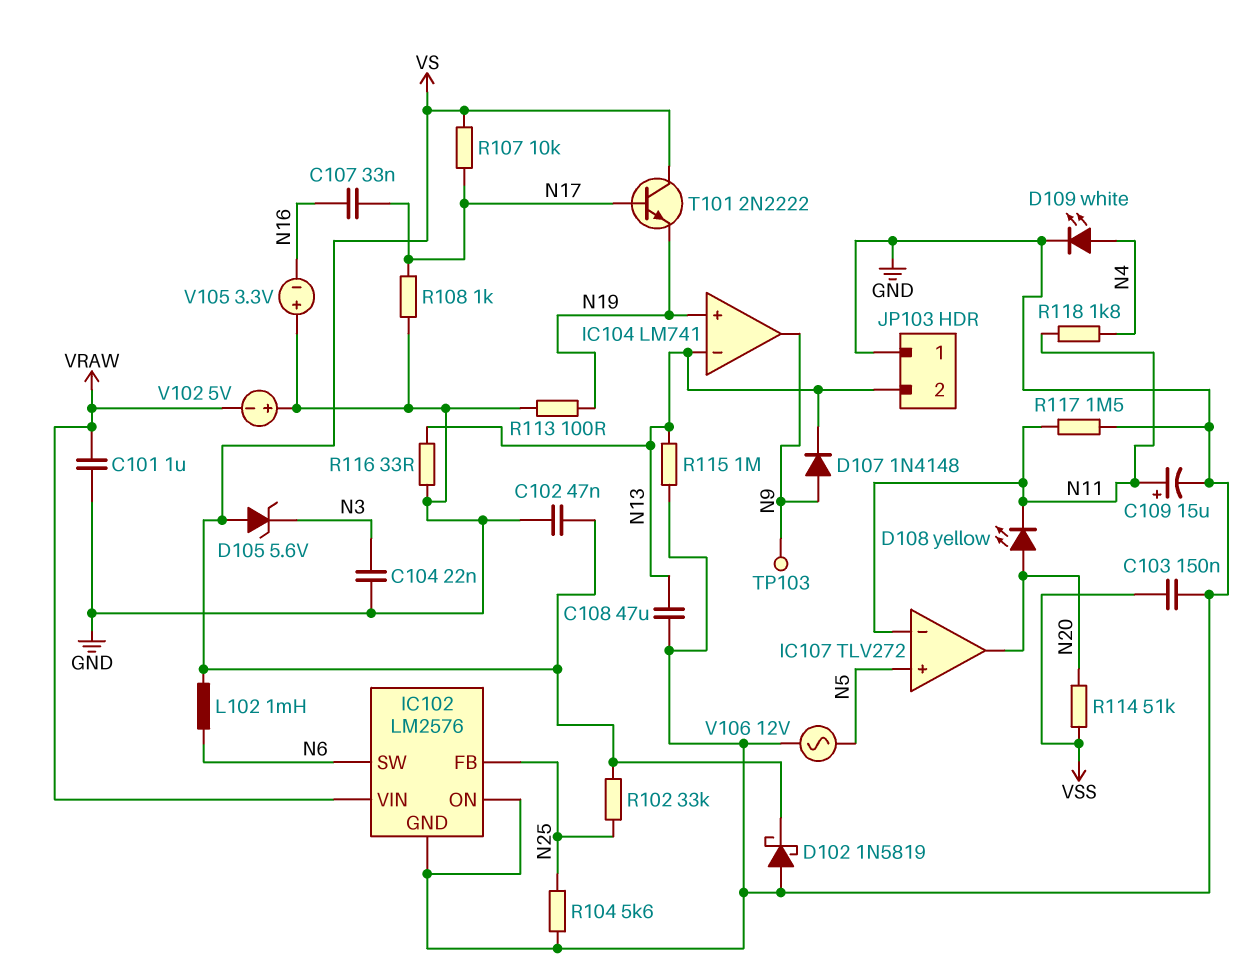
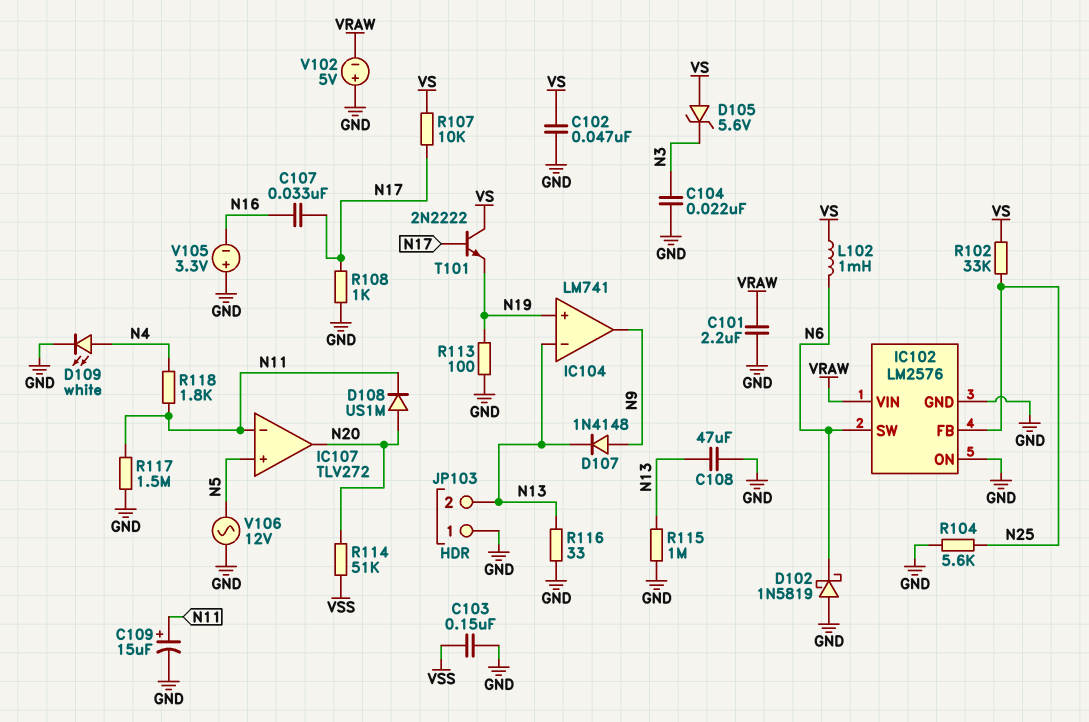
C101: 1uF (GND, VRAW) -> 2.2uF (GND, VRAW)
D102: schottky 1N5819 (A GND, K VS) -> schottky 1N5819 (A GND, K N6)
D108: LED yellow (A N20, K N11) -> diode US1M (A N20, K N11)
TP103: test point (N9) -> none

